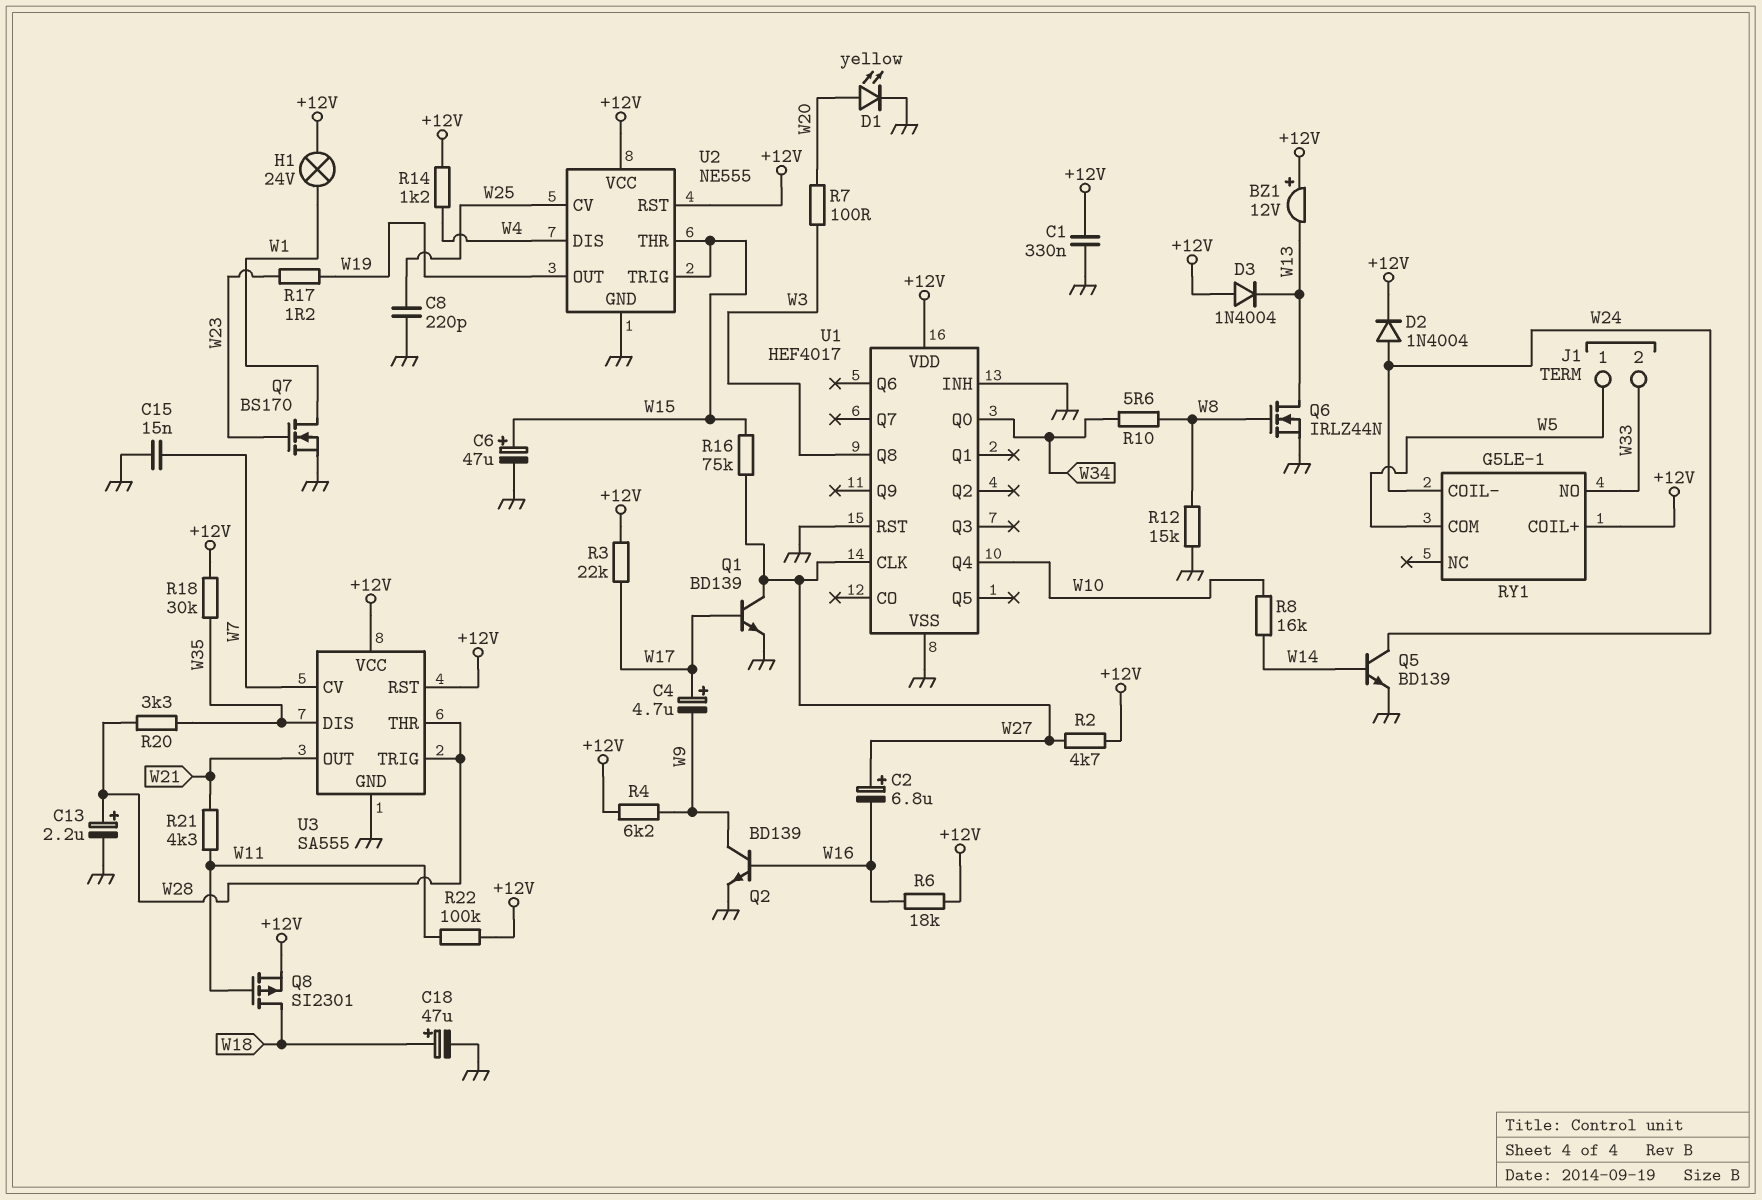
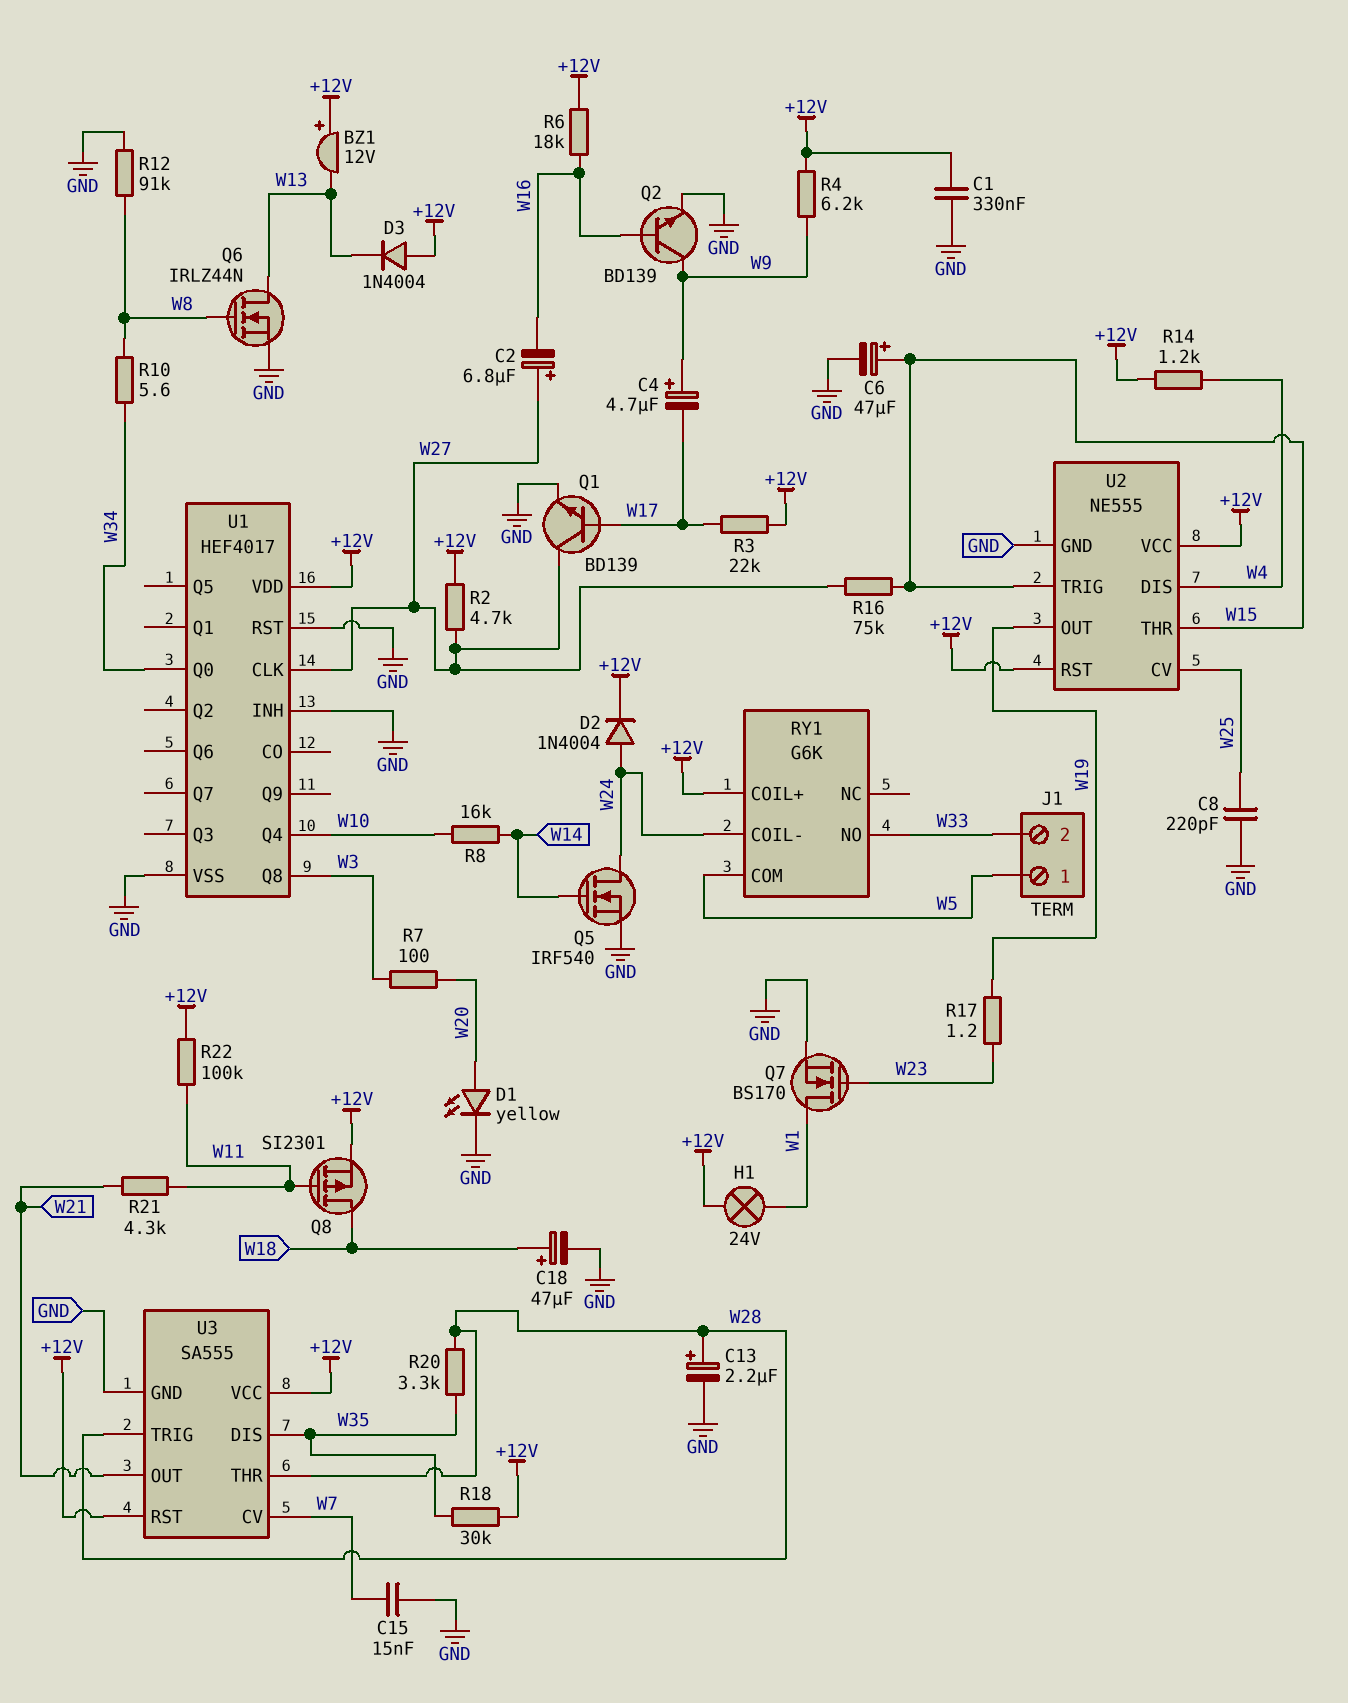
C4: 4.7uF (plus W17, minus W9) -> 4.7uF (plus W9, minus W17)
Q5: NPN BD139 (B W14, C W24, E GND) -> NMOS IRF540 (G W14, D W24, S GND)
R12: 15k (GND, W8) -> 91k (GND, W8)
RY1: G5LE-1 -> G6K

